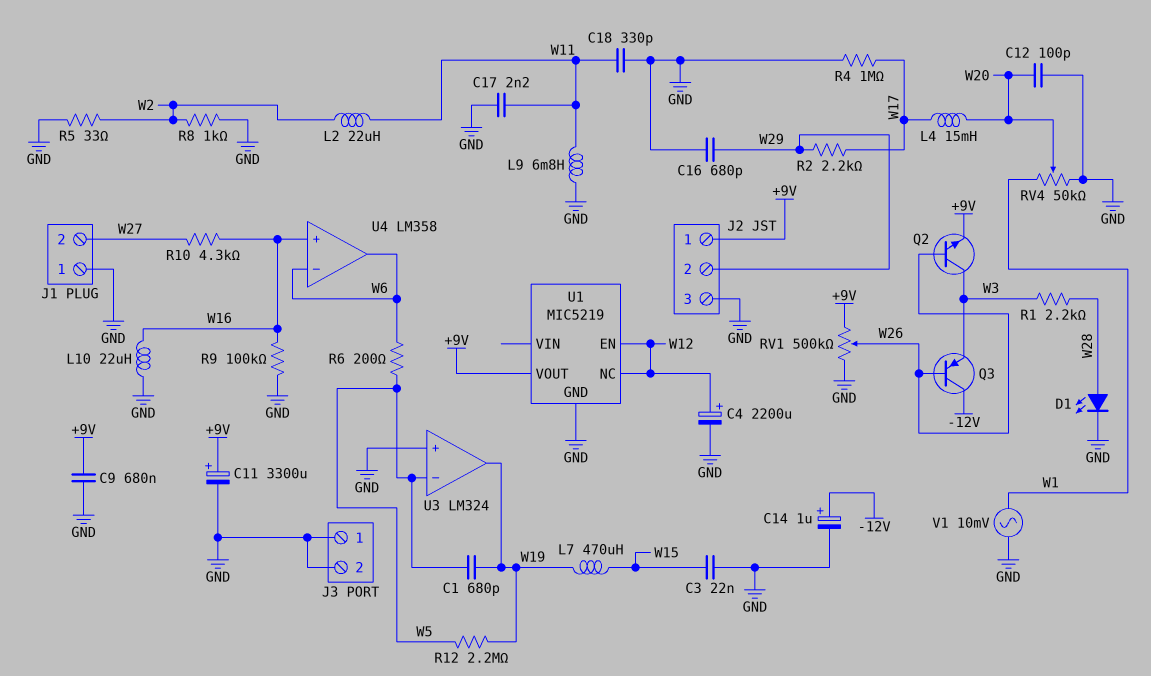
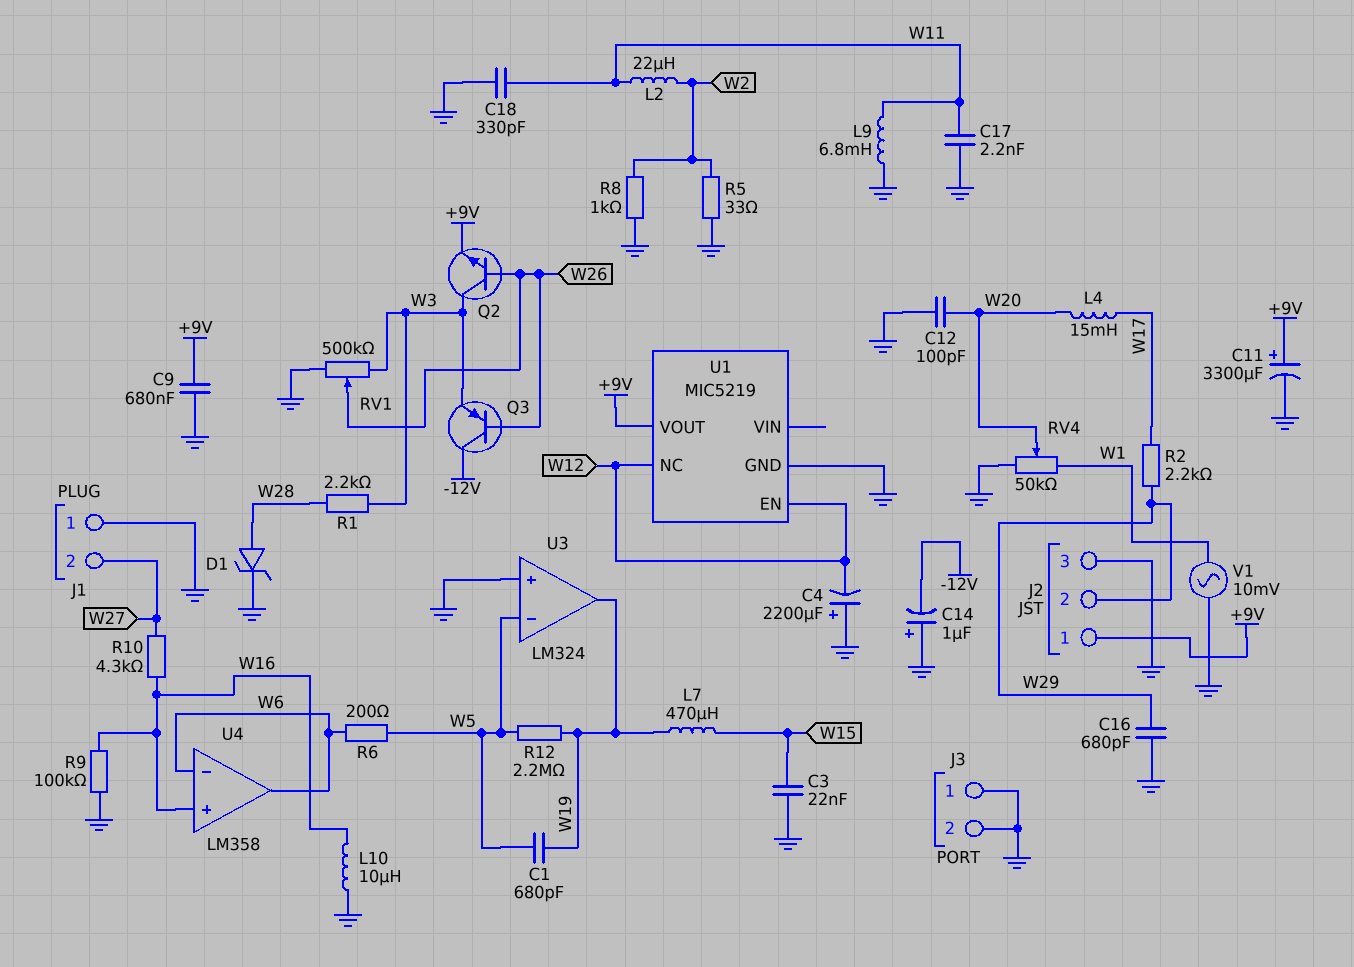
C4: 2200uF (plus W12, minus GND) -> 2200uF (plus GND, minus W12)
C14: 1uF (plus -12V, minus GND) -> 1uF (plus GND, minus -12V)
D1: LED (A W28, K GND) -> zener (A W28, K GND)
L10: 22uH (GND, W16) -> 10uH (GND, W16)
R4: 1M (GND, W17) -> none
RV1: 500k (+9V, GND, wiper W26) -> 500k (GND, W3, wiper W26)

